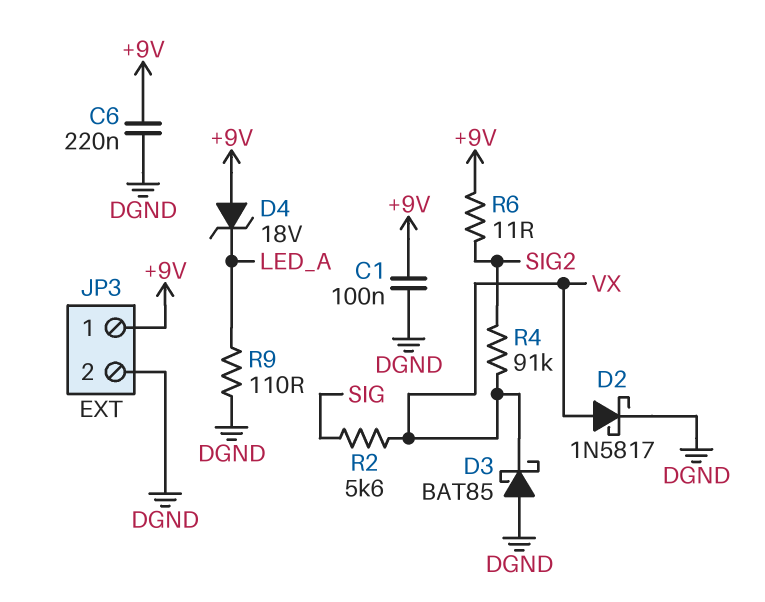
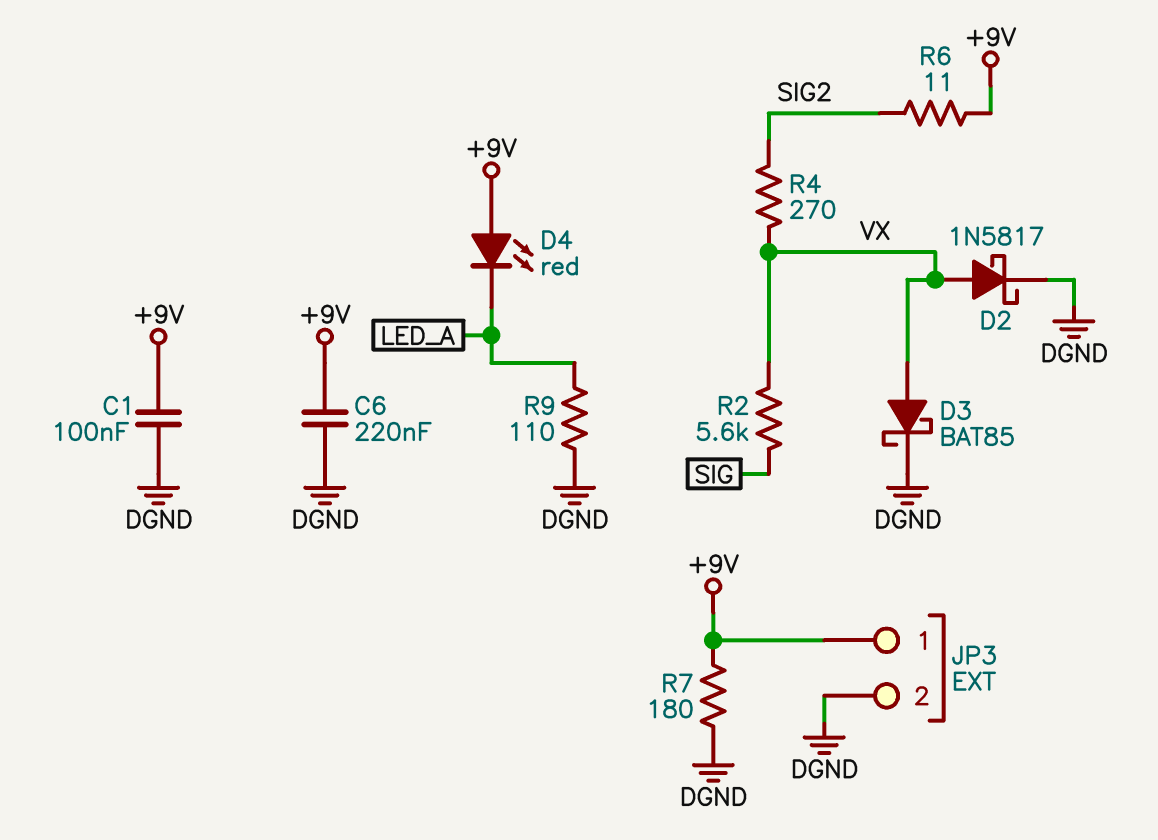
D3: schottky BAT85 (A DGND, K VX) -> schottky BAT85 (A VX, K DGND)
D4: zener 18V (A +9V, K LED_A) -> LED red (A +9V, K LED_A)
R4: 91k (SIG2, VX) -> 270 (SIG2, VX)
R7: none -> 180 (+9V, DGND)

